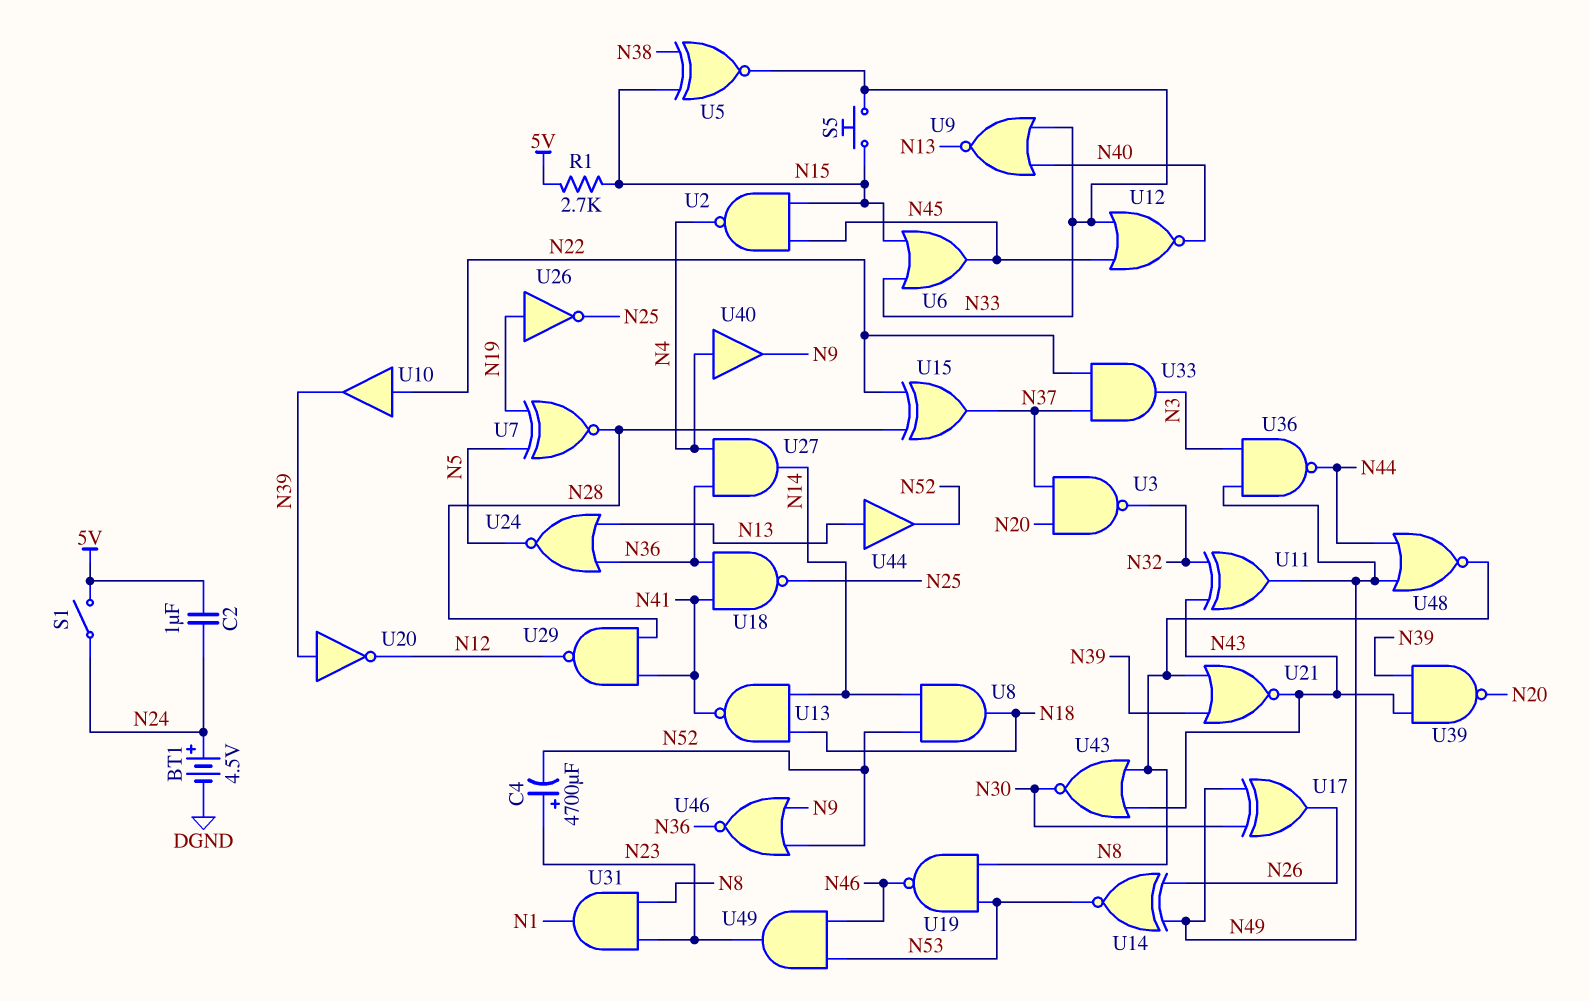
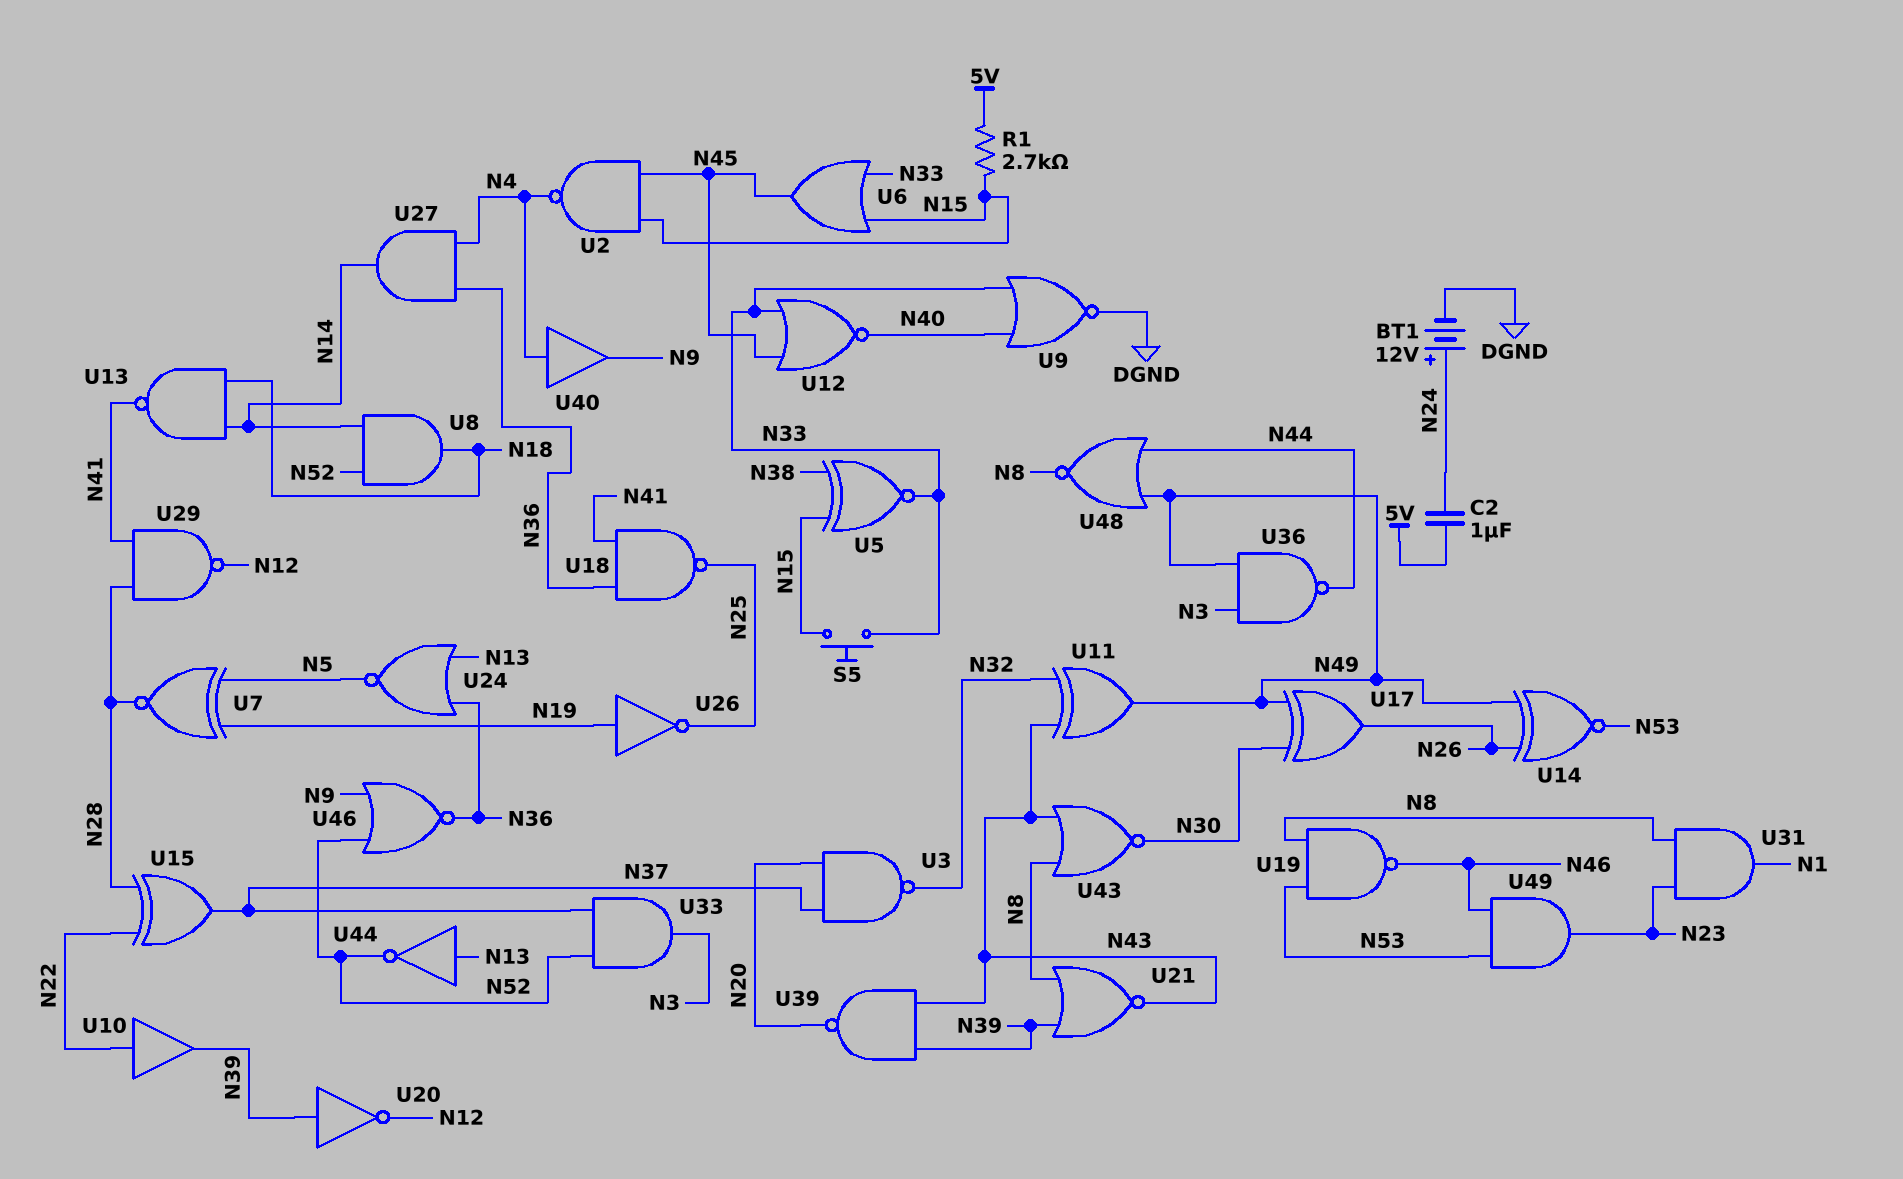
BT1: 4.5V (plus N24, minus DGND) -> 12V (plus N24, minus DGND)
C4: 4700uF (plus N23, minus N52) -> none
S1: switch (5V, N24) -> none
U9: NOR (in N33, in N40, out N13) -> NOR (in N33, in N40, out DGND)
U33: AND (in N22, in N37, out N3) -> AND (in N37, in N52, out N3)
U44: buffer (in N13, out N52) -> NOT (in N13, out N52)

